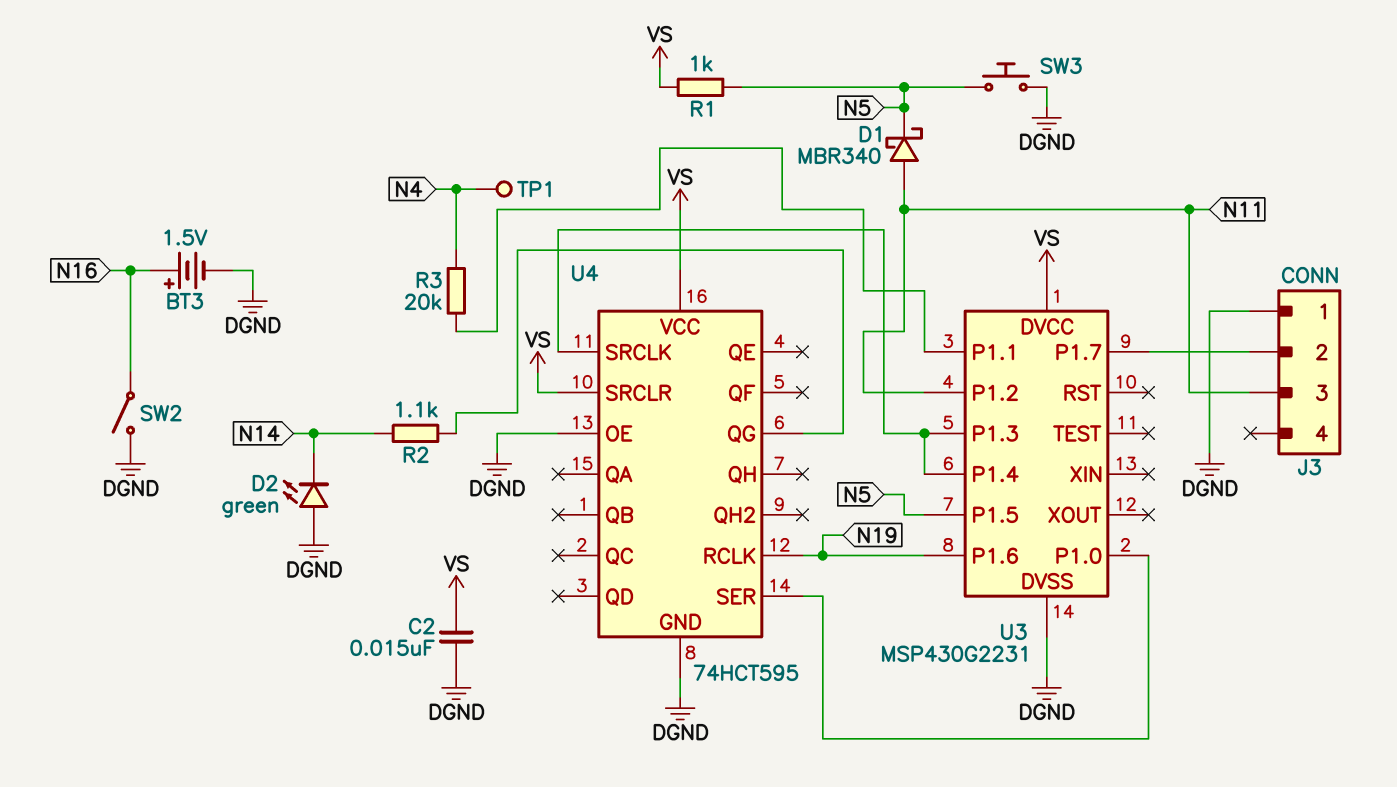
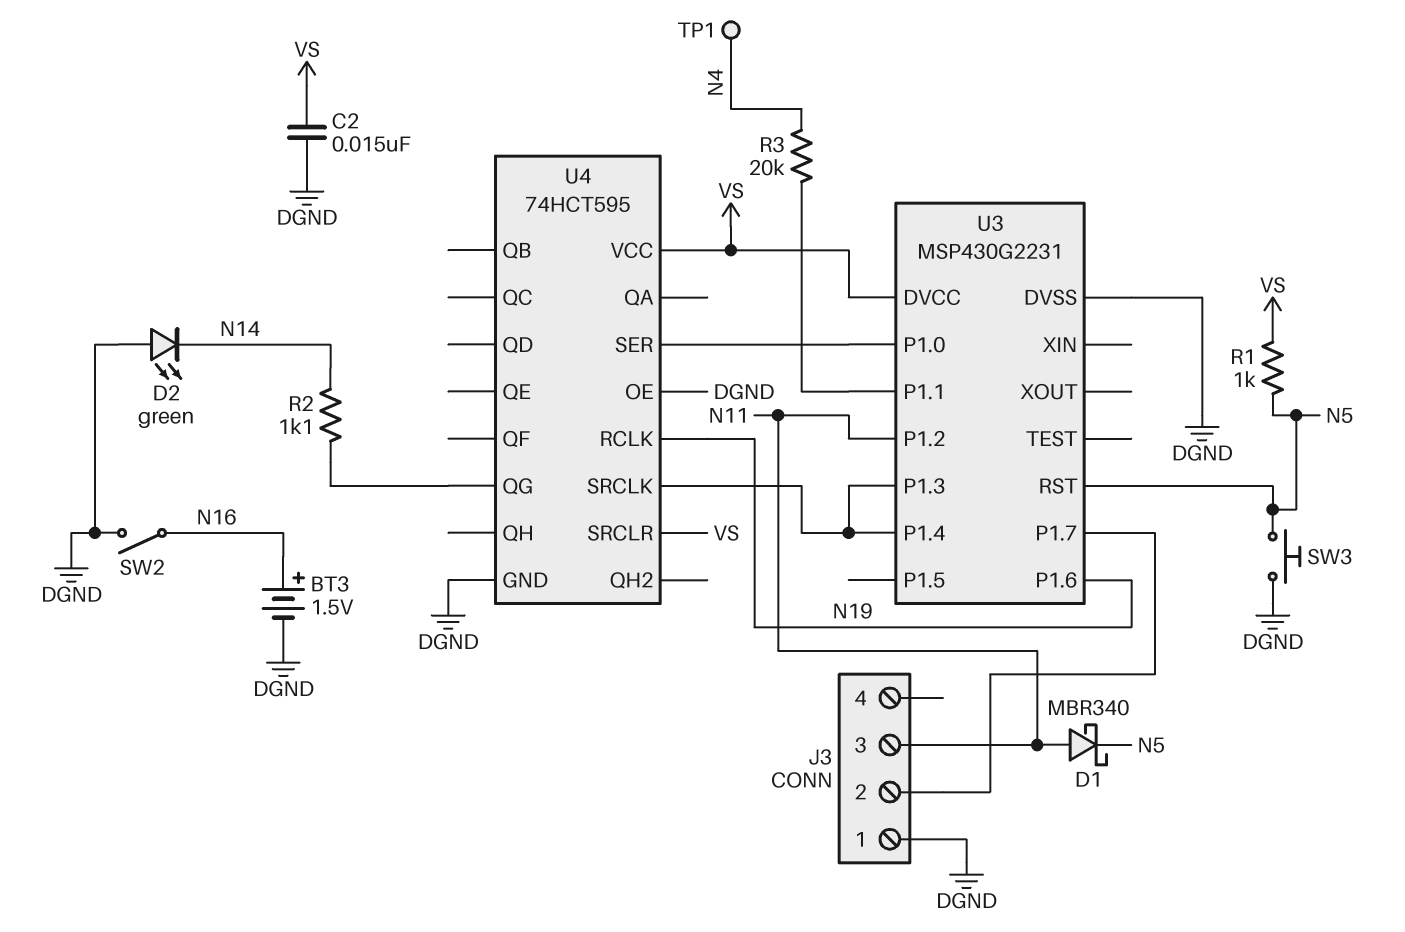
U3 pin P1.5: N5 -> none
U3 pin RST: none -> N5

